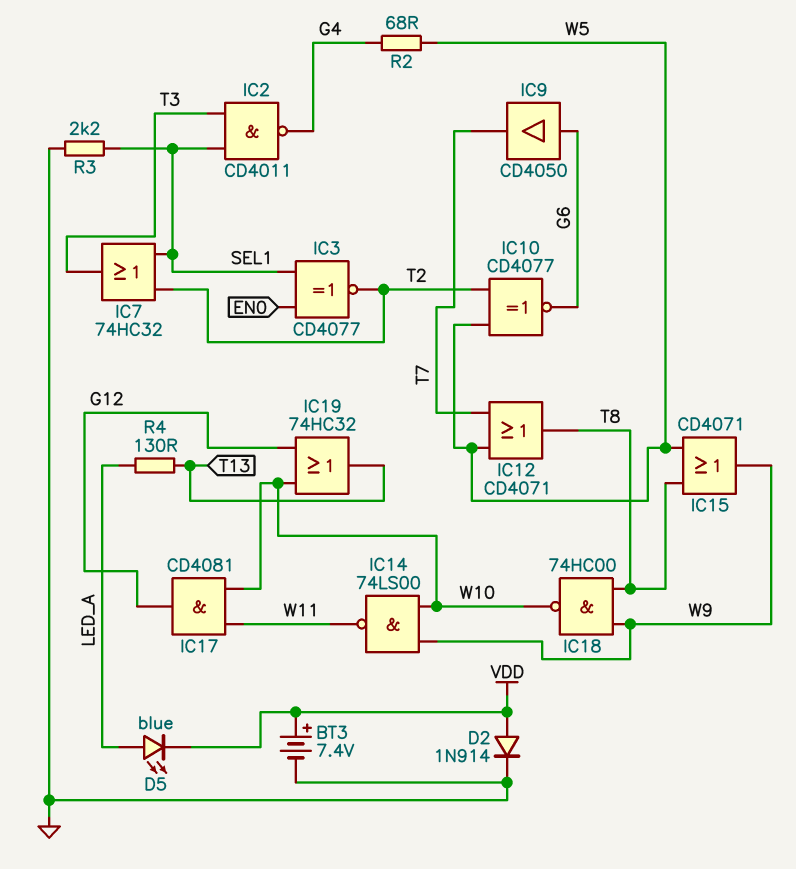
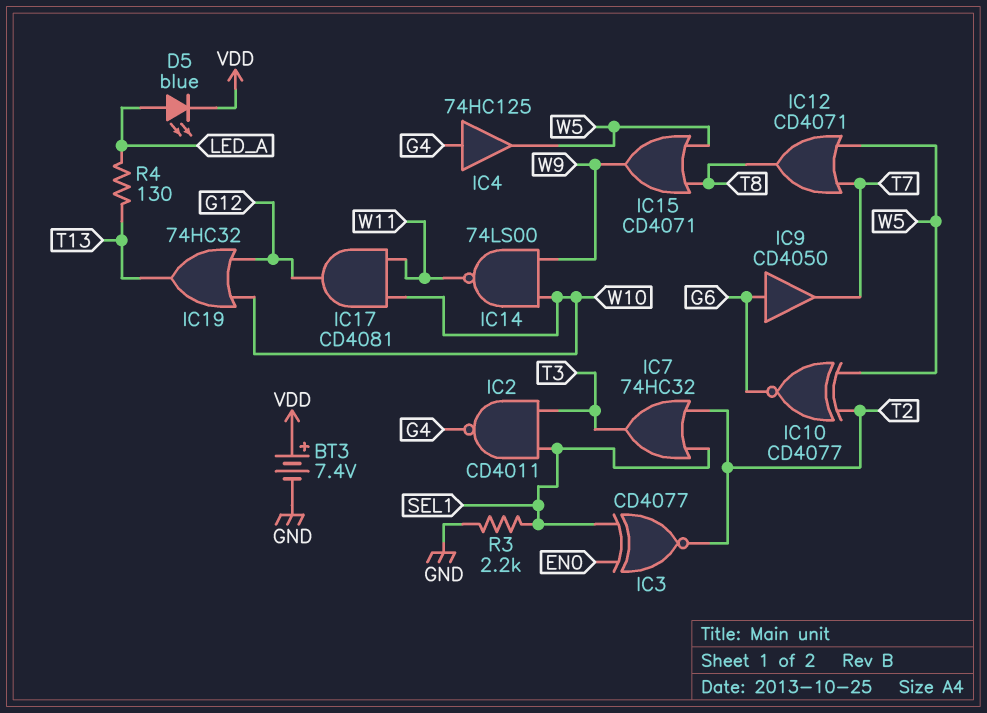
D2: diode 1N914 (A VDD, K GND) -> none
IC4: none -> buffer 74HC125 (in G4, out W5)
IC18: NAND 74HC00 (in T8, in W9, out W10) -> none
R2: 68 (G4, W5) -> none

